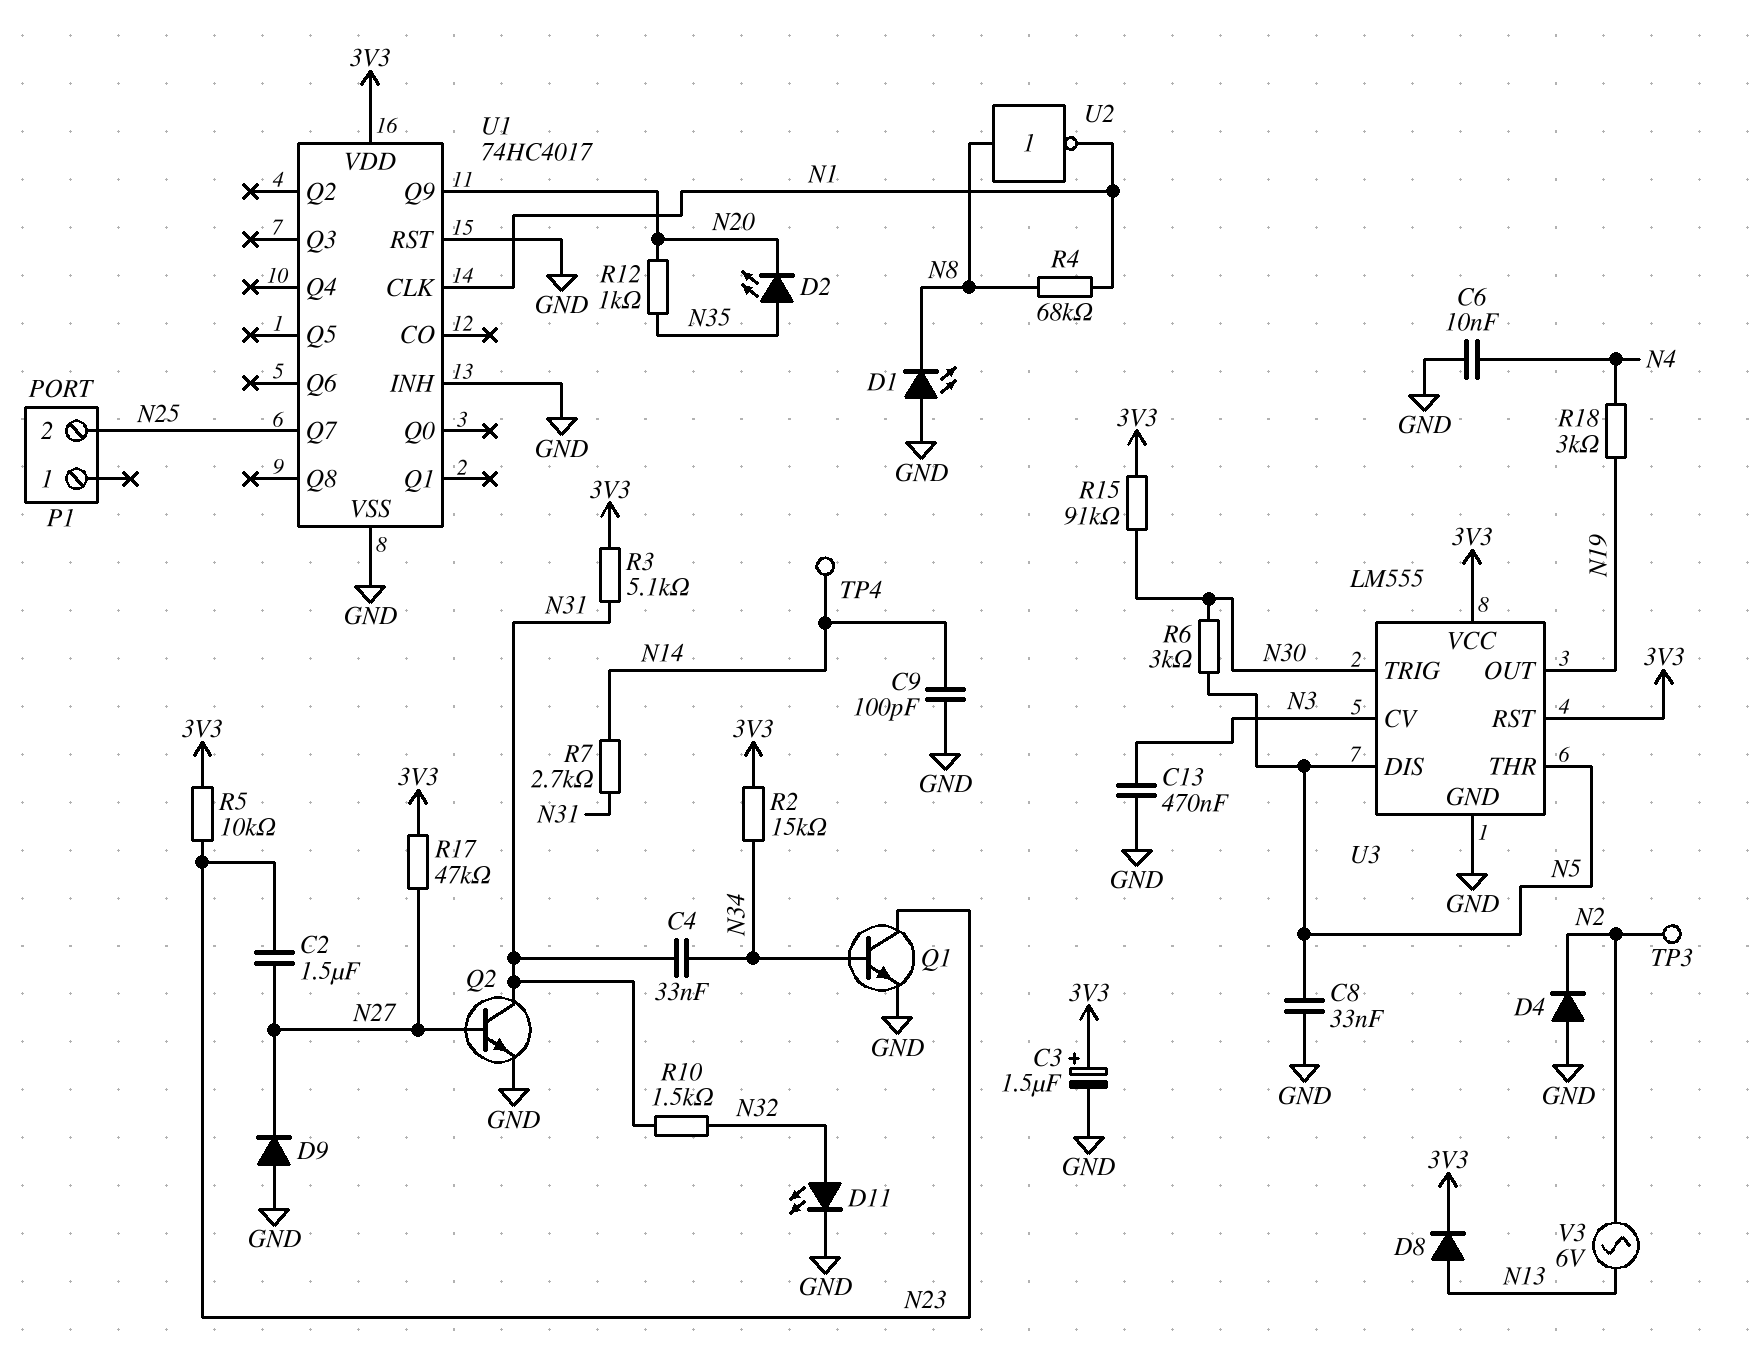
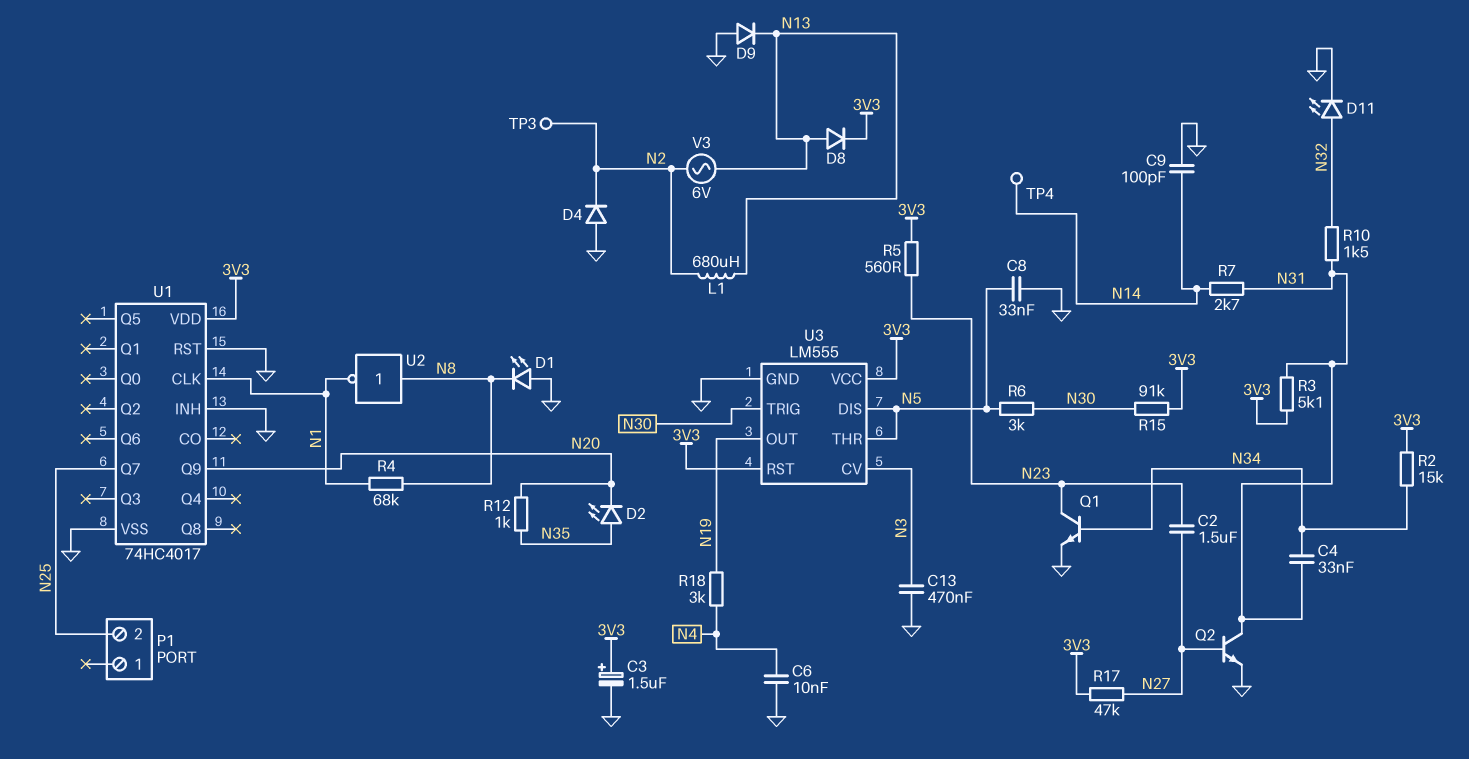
D9: diode (A GND, K N27) -> diode (A GND, K N13)
L1: none -> 680uH (N2, N13)
R5: 10k (3V3, N23) -> 560 (3V3, N23)

